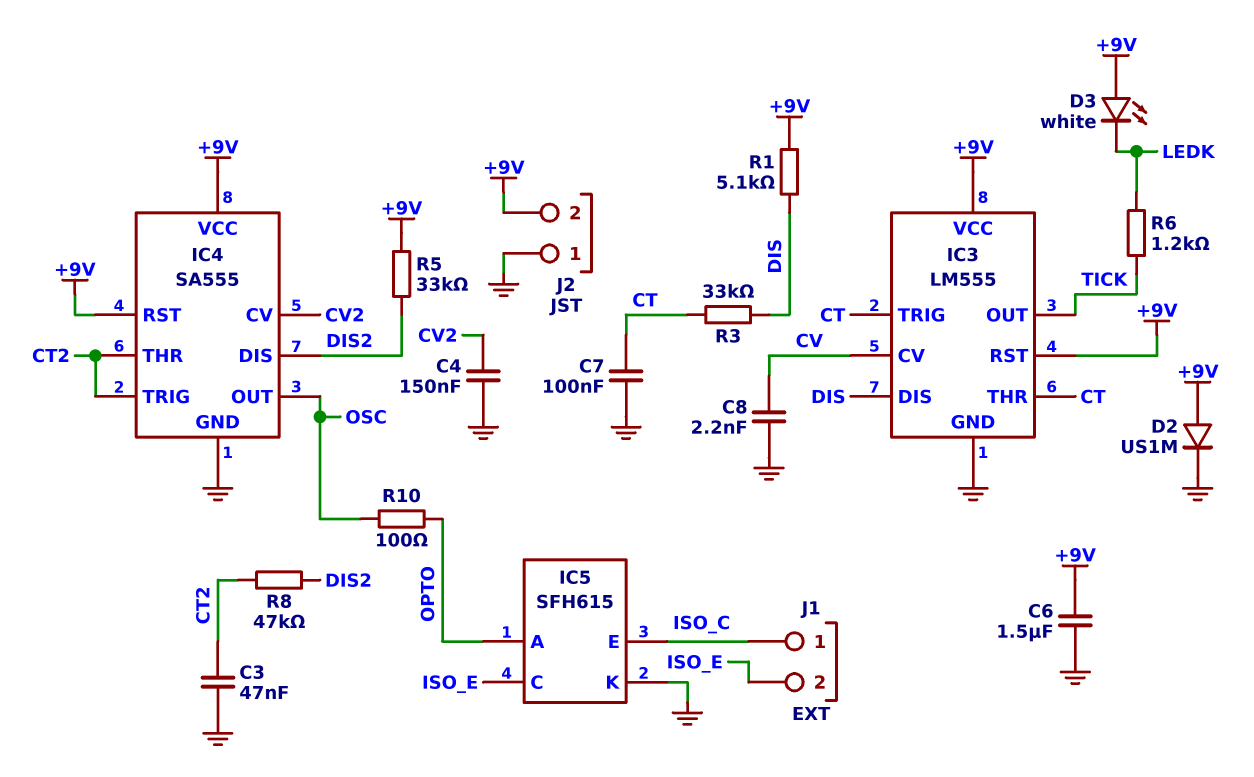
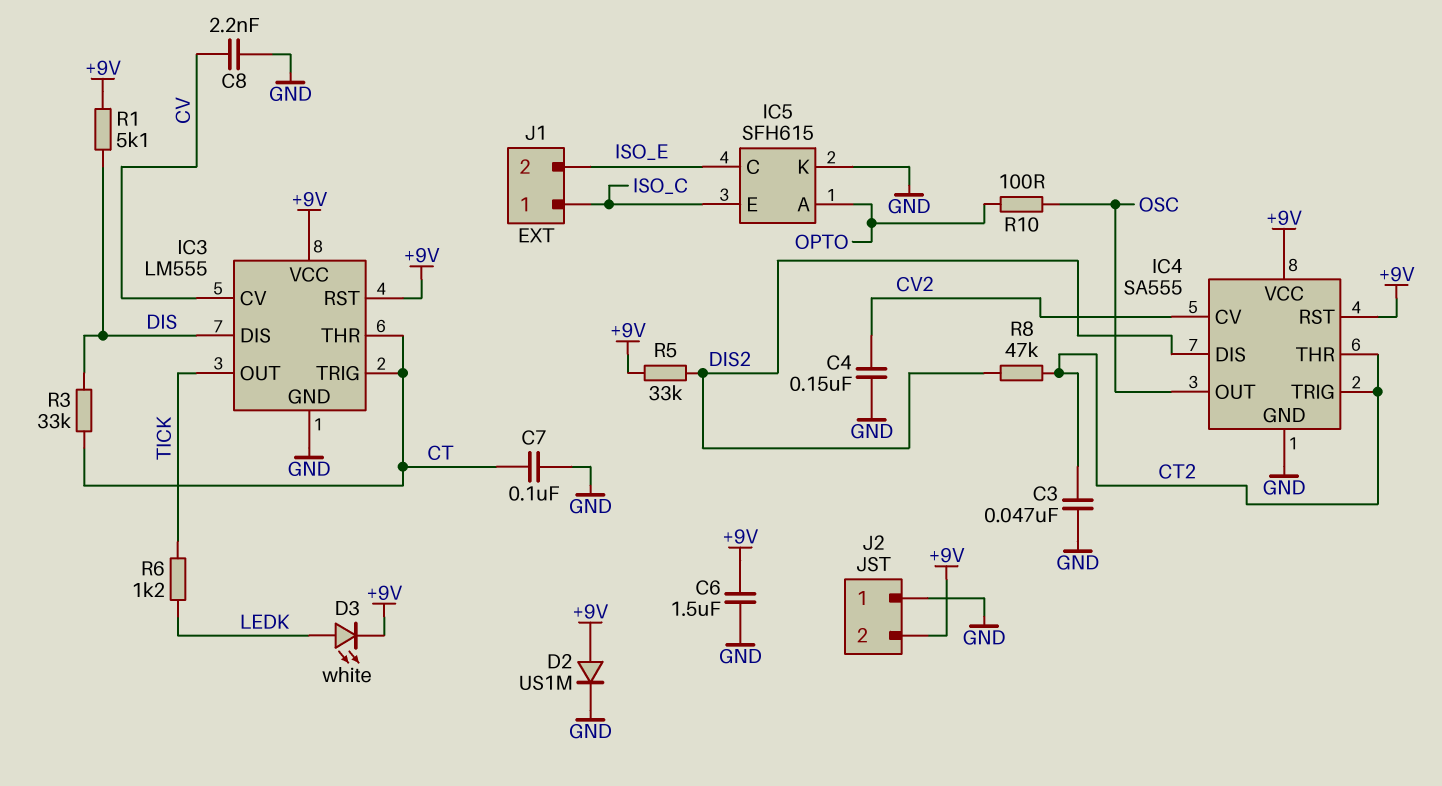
D3: LED white (A +9V, K LEDK) -> LED white (A LEDK, K +9V)

